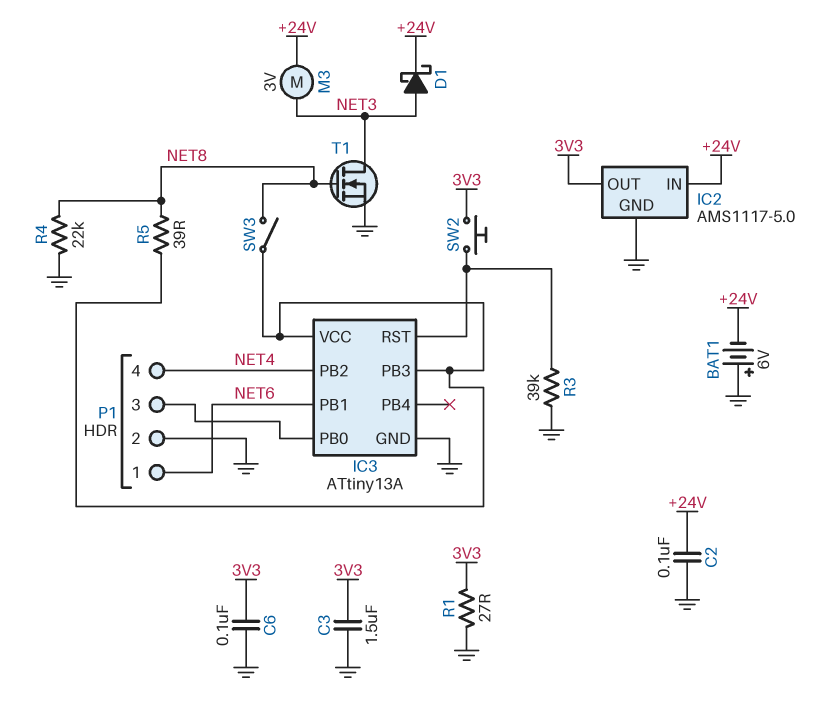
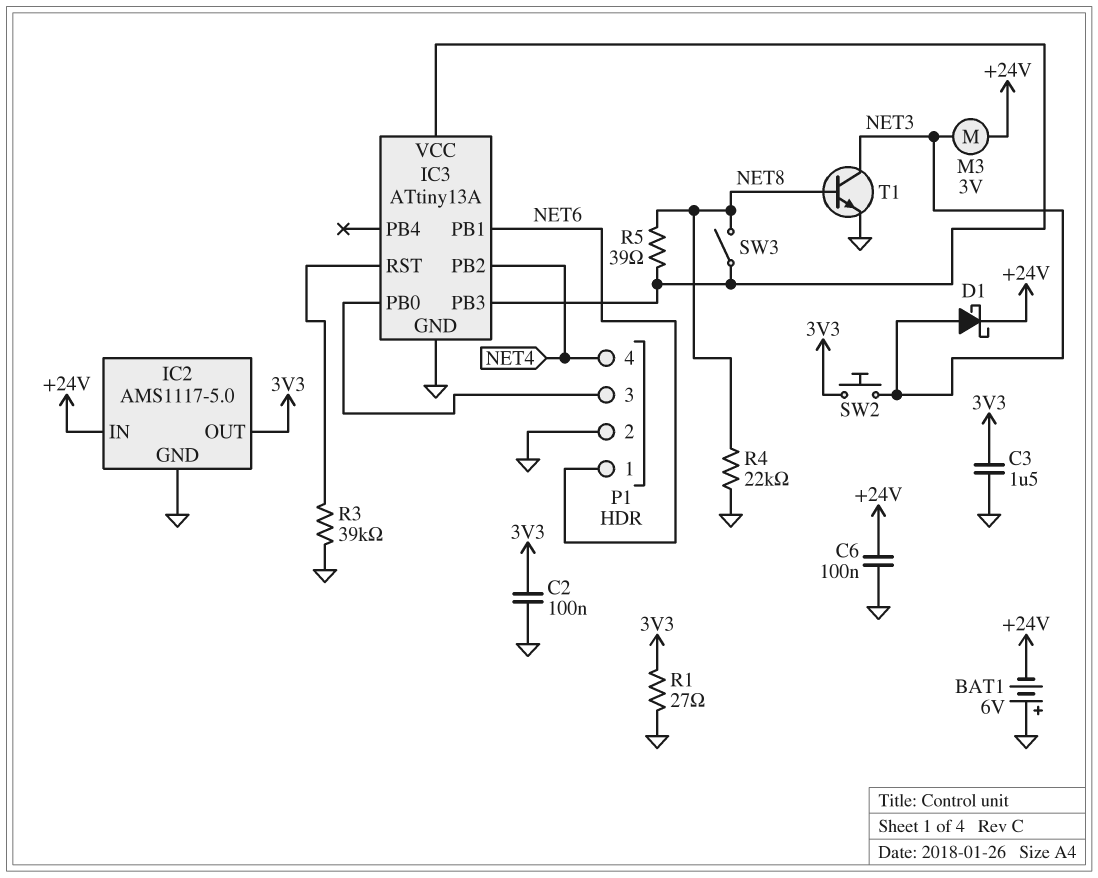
C2: 100nF (+24V, GND) -> 100nF (3V3, GND)
C6: 100nF (3V3, GND) -> 100nF (+24V, GND)
SW2: button (3V3, IC3/RST) -> button (3V3, NET3)
T1: NMOS (G NET8, D NET3, S GND) -> NPN (B NET8, C NET3, E GND)

